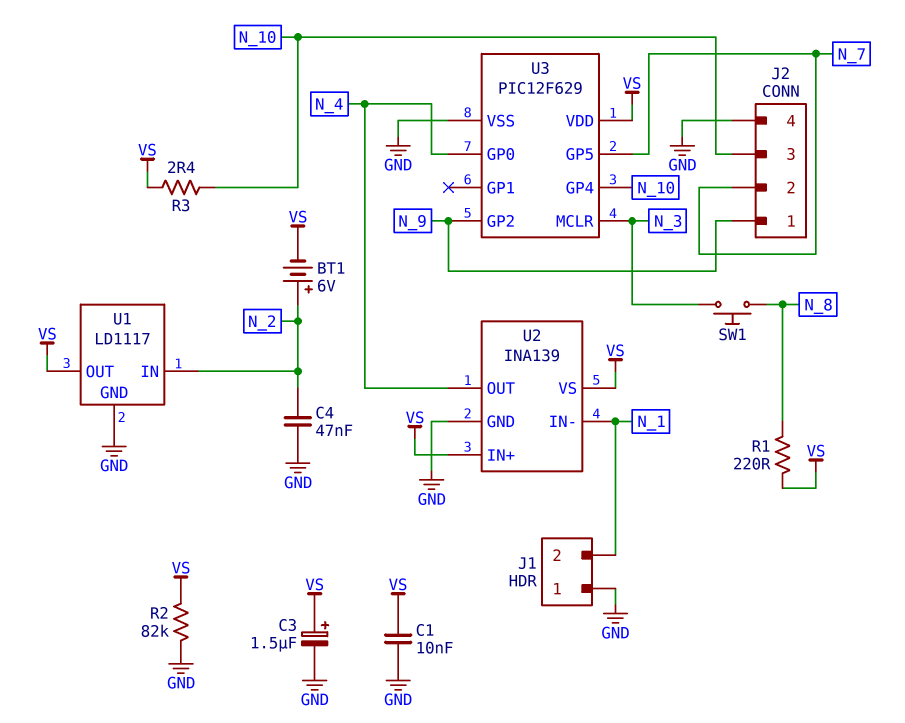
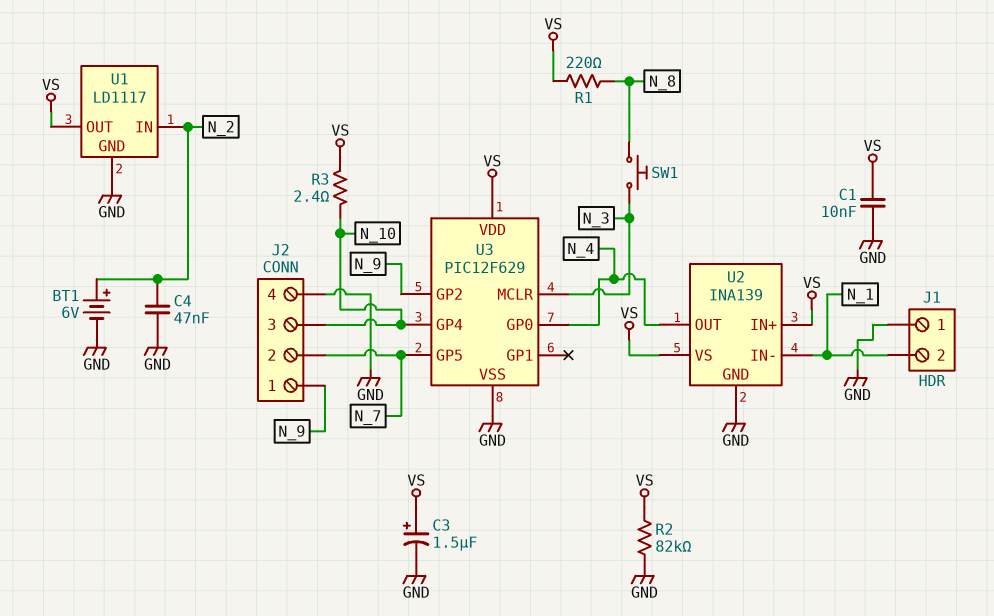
BT1: 6V (plus N_2, minus VS) -> 6V (plus N_2, minus GND)

